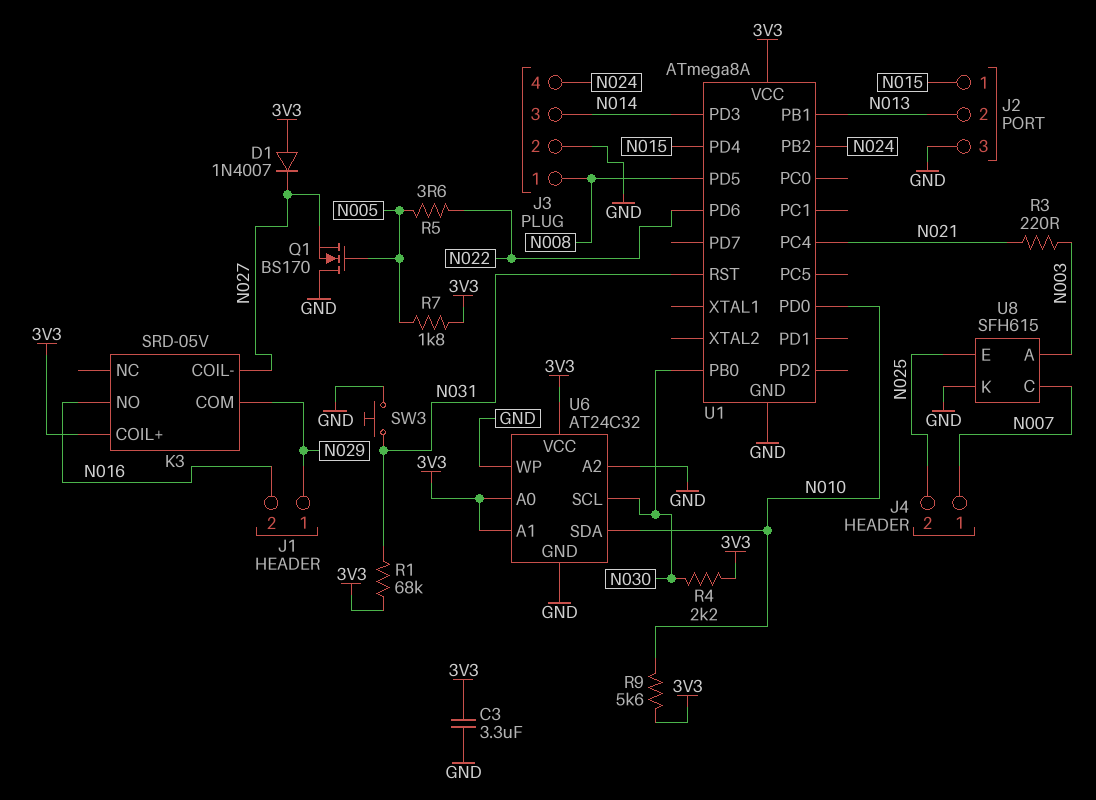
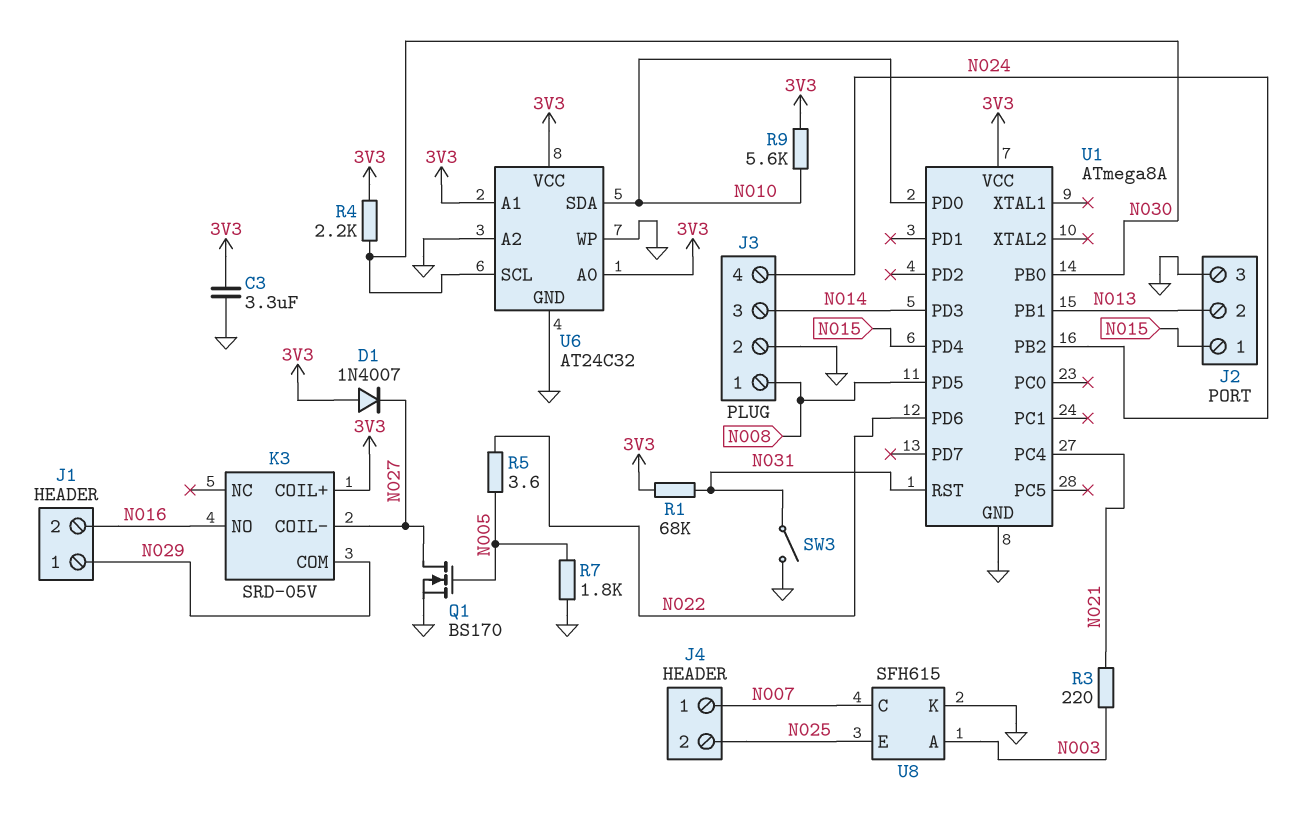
Q1: NMOS BS170 (G N005, D GND, S N027) -> NMOS BS170 (G N005, D N027, S GND)
R7: 1.8k (3V3, N005) -> 1.8k (GND, N005)
SW3: button (GND, N031) -> switch (GND, N031)

